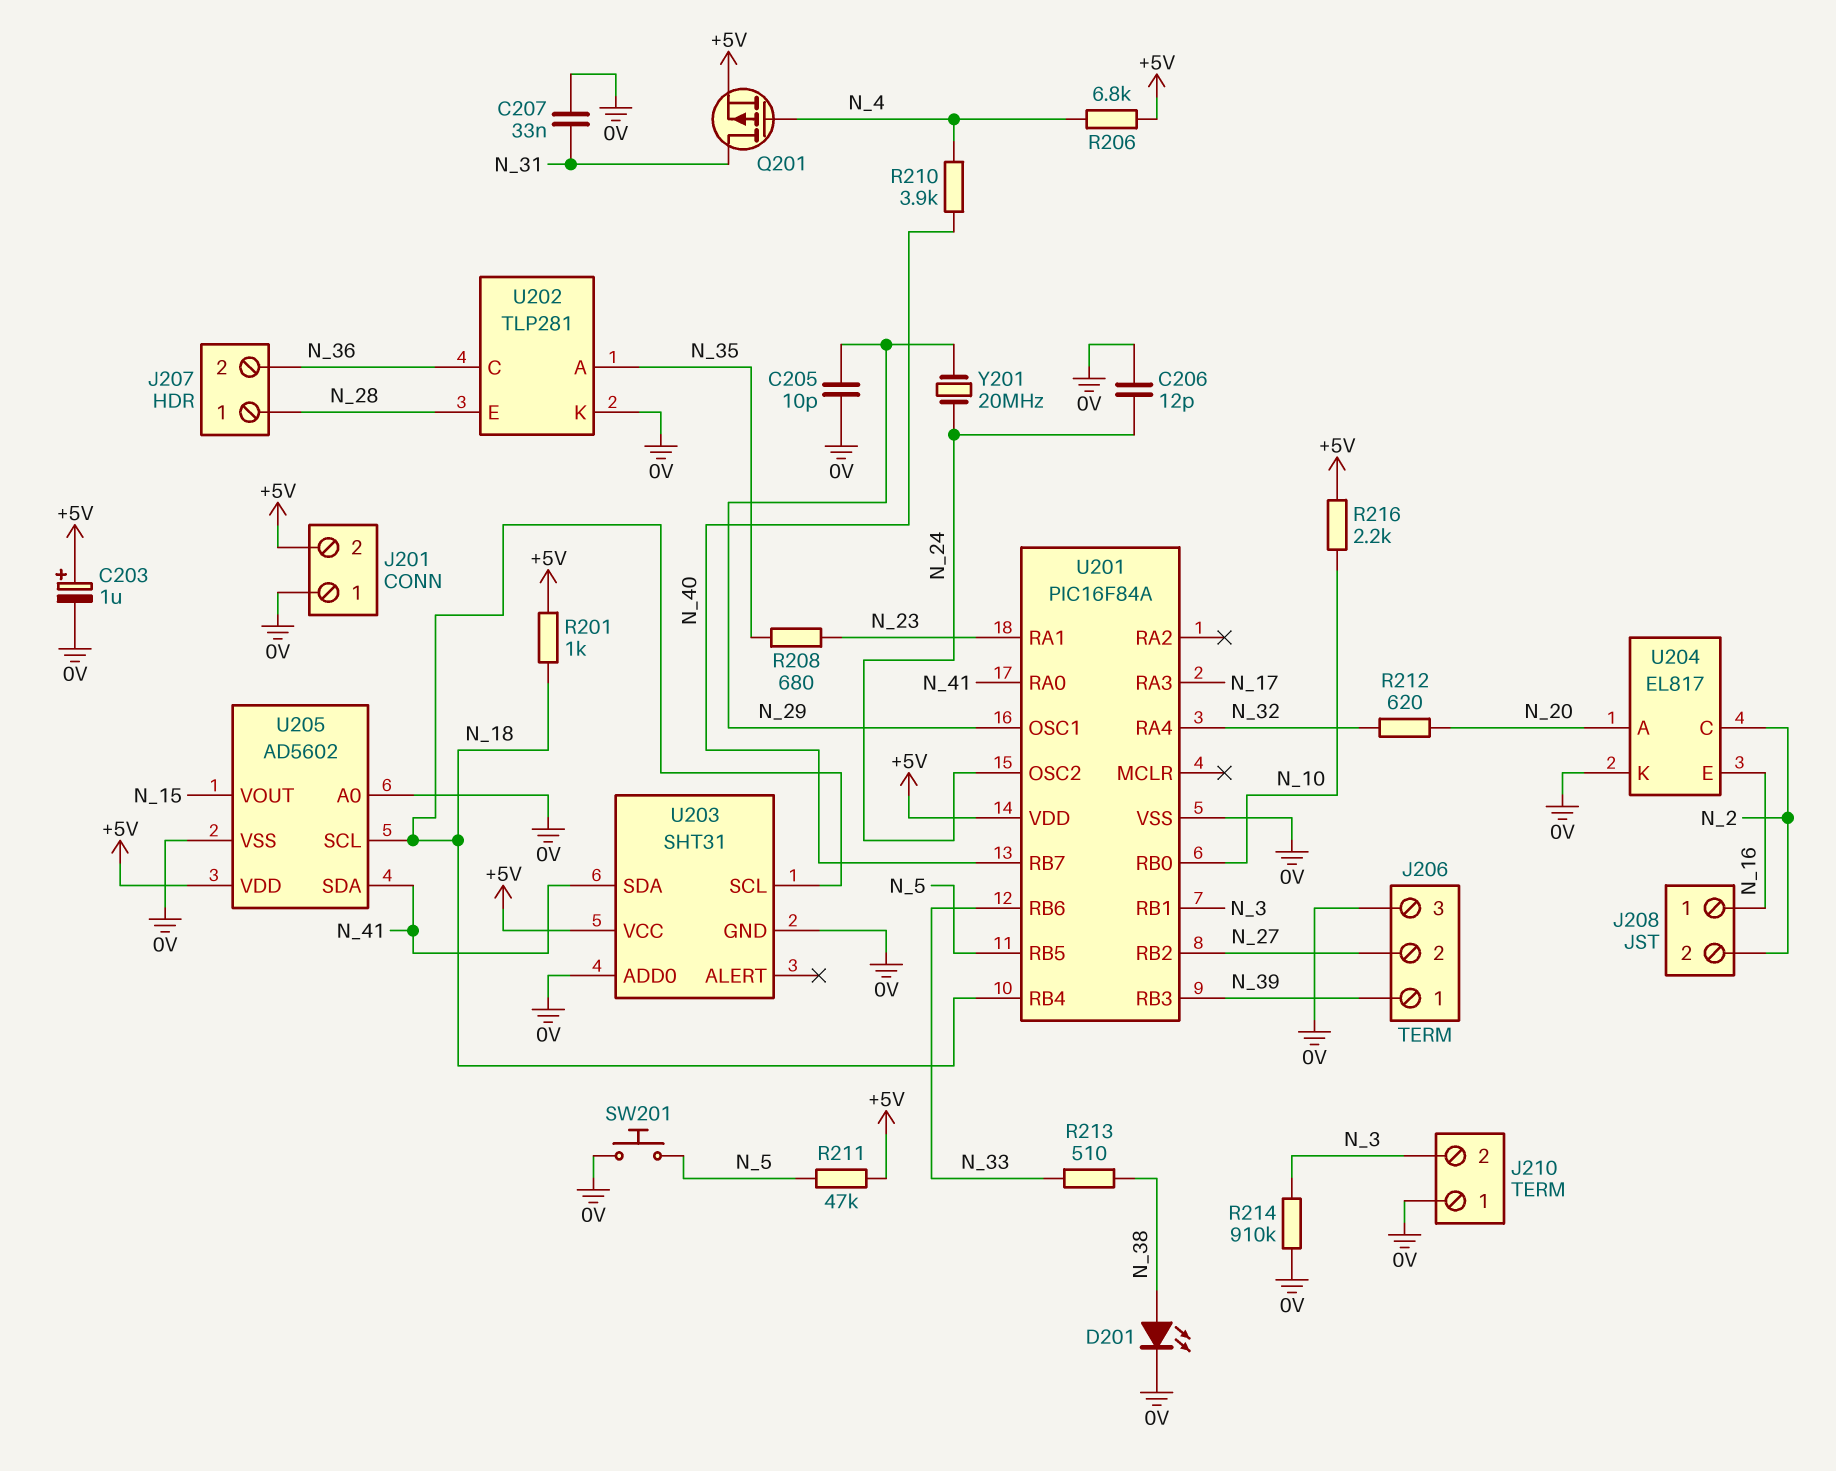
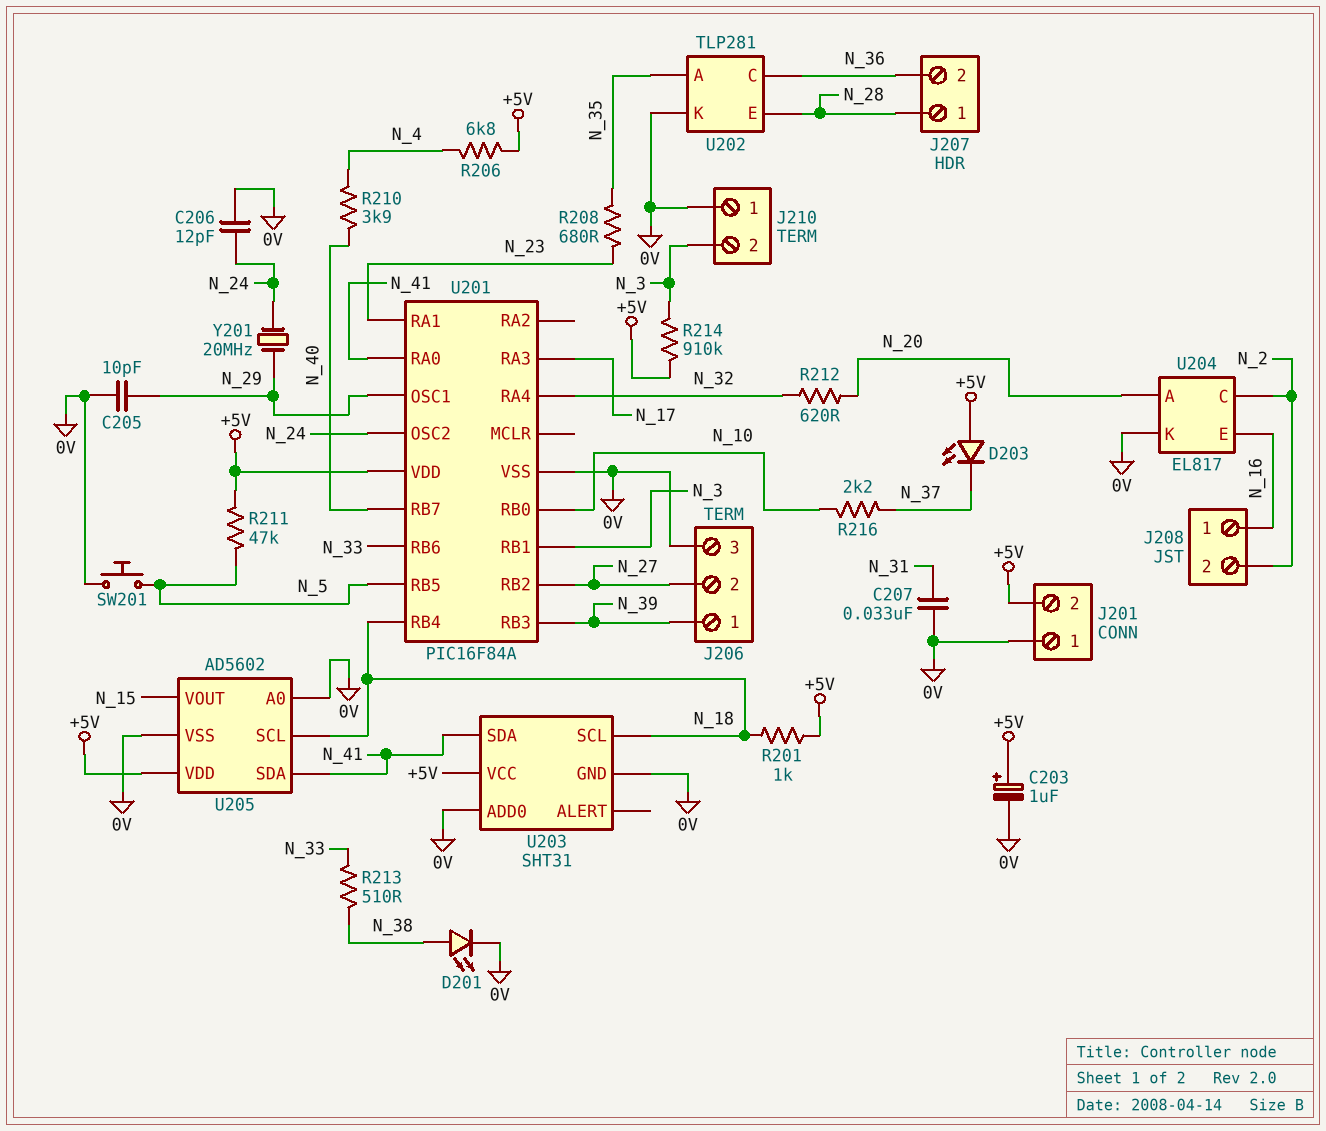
D203: none -> LED (A +5V, K N_37)
Q201: PMOS (G N_4, D N_31, S +5V) -> none
R214: 910k (0V, N_3) -> 910k (+5V, N_3)
R216: 2.2k (+5V, N_10) -> 2.2k (N_10, N_37)

